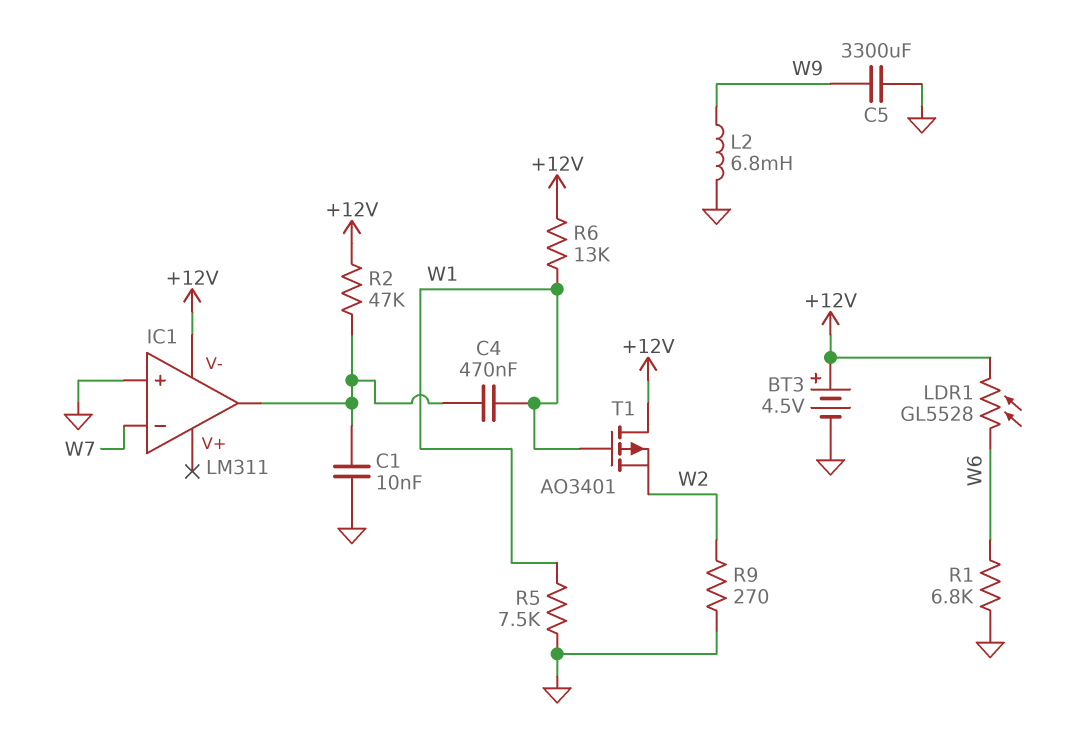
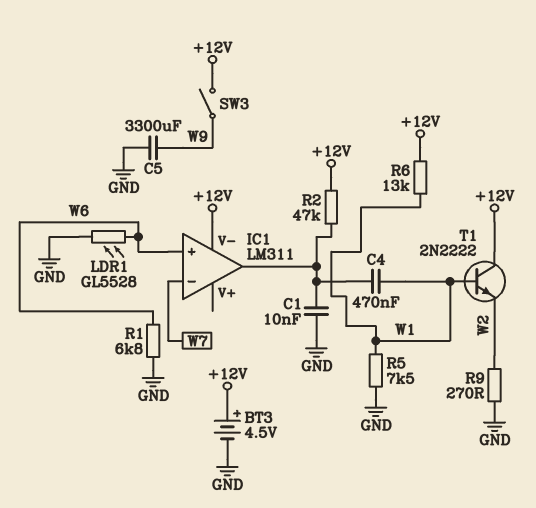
IC1 pin in+: GND -> W6
L2: 6.8mH (GND, W9) -> none
LDR1: GL5528 (+12V, W6) -> GL5528 (GND, W6)
SW3: none -> switch (+12V, W9)
T1: PMOS AO3401 (G W1, D +12V, S W2) -> NPN 2N2222 (B W1, C +12V, E W2)

